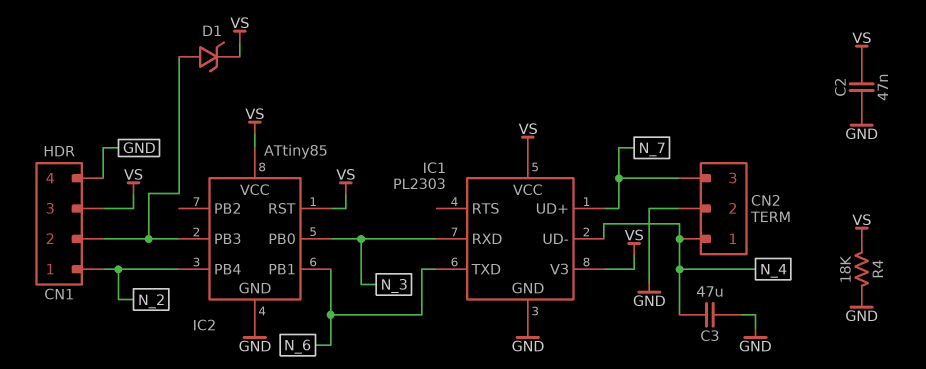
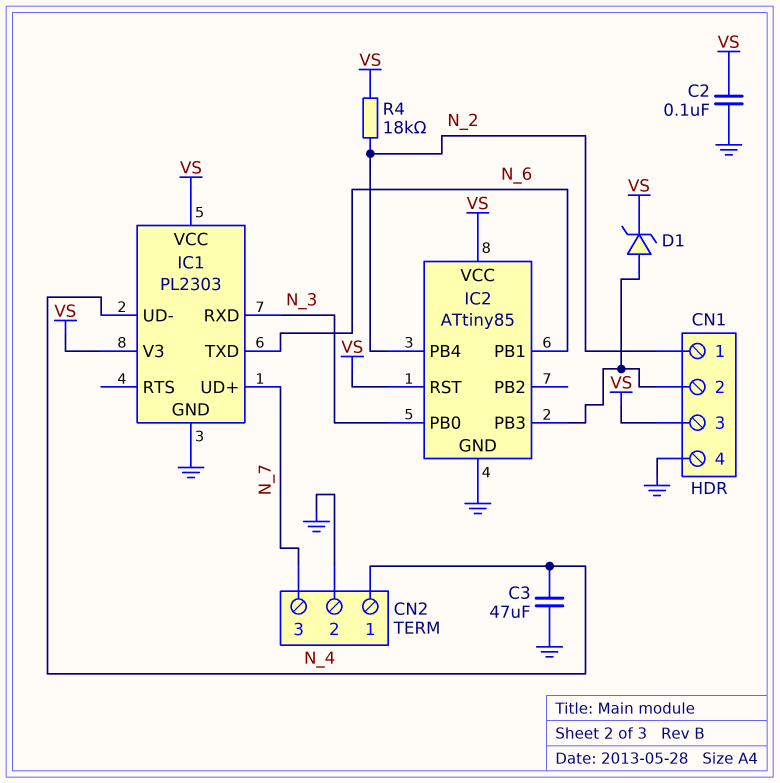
C2: 47nF (GND, VS) -> 100nF (GND, VS)
R4: 18k (GND, VS) -> 18k (N_2, VS)

